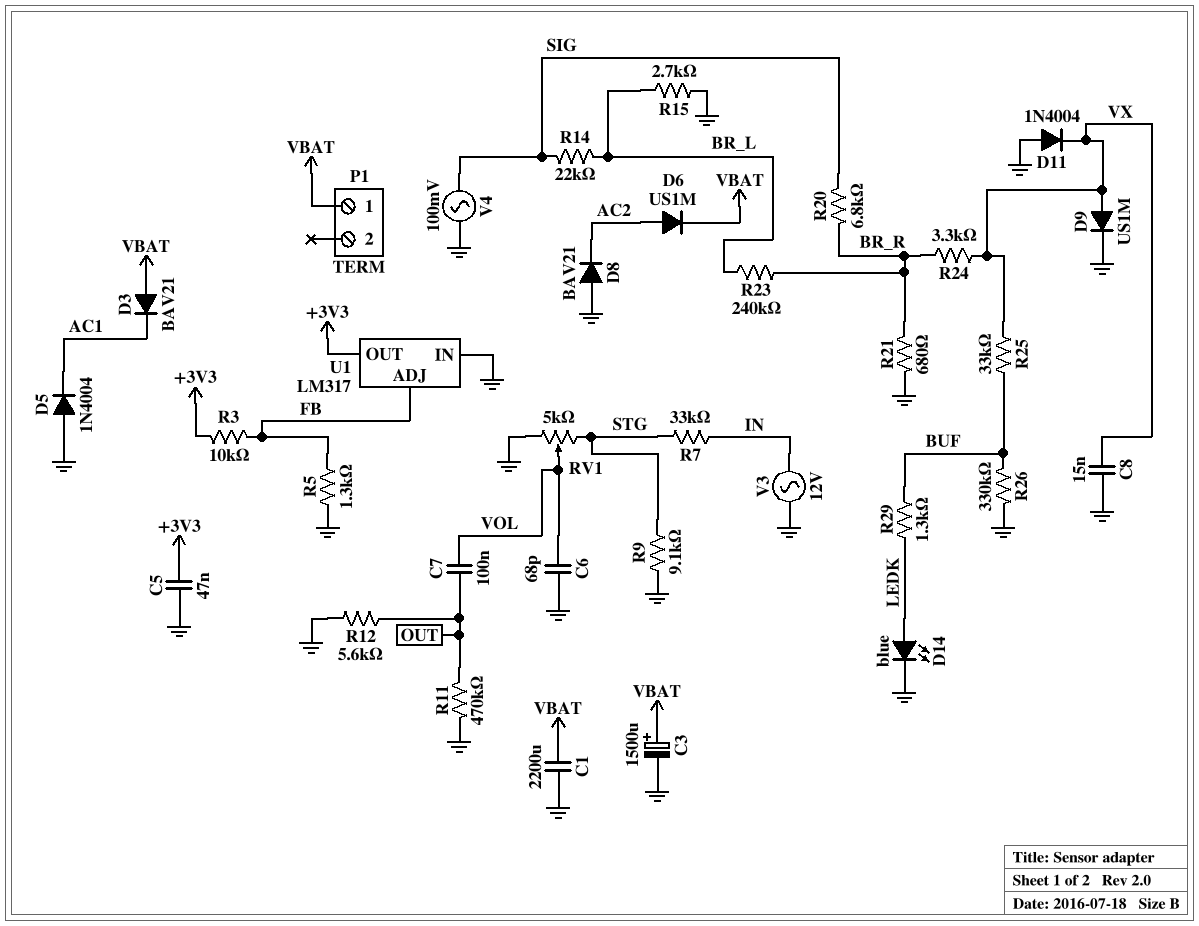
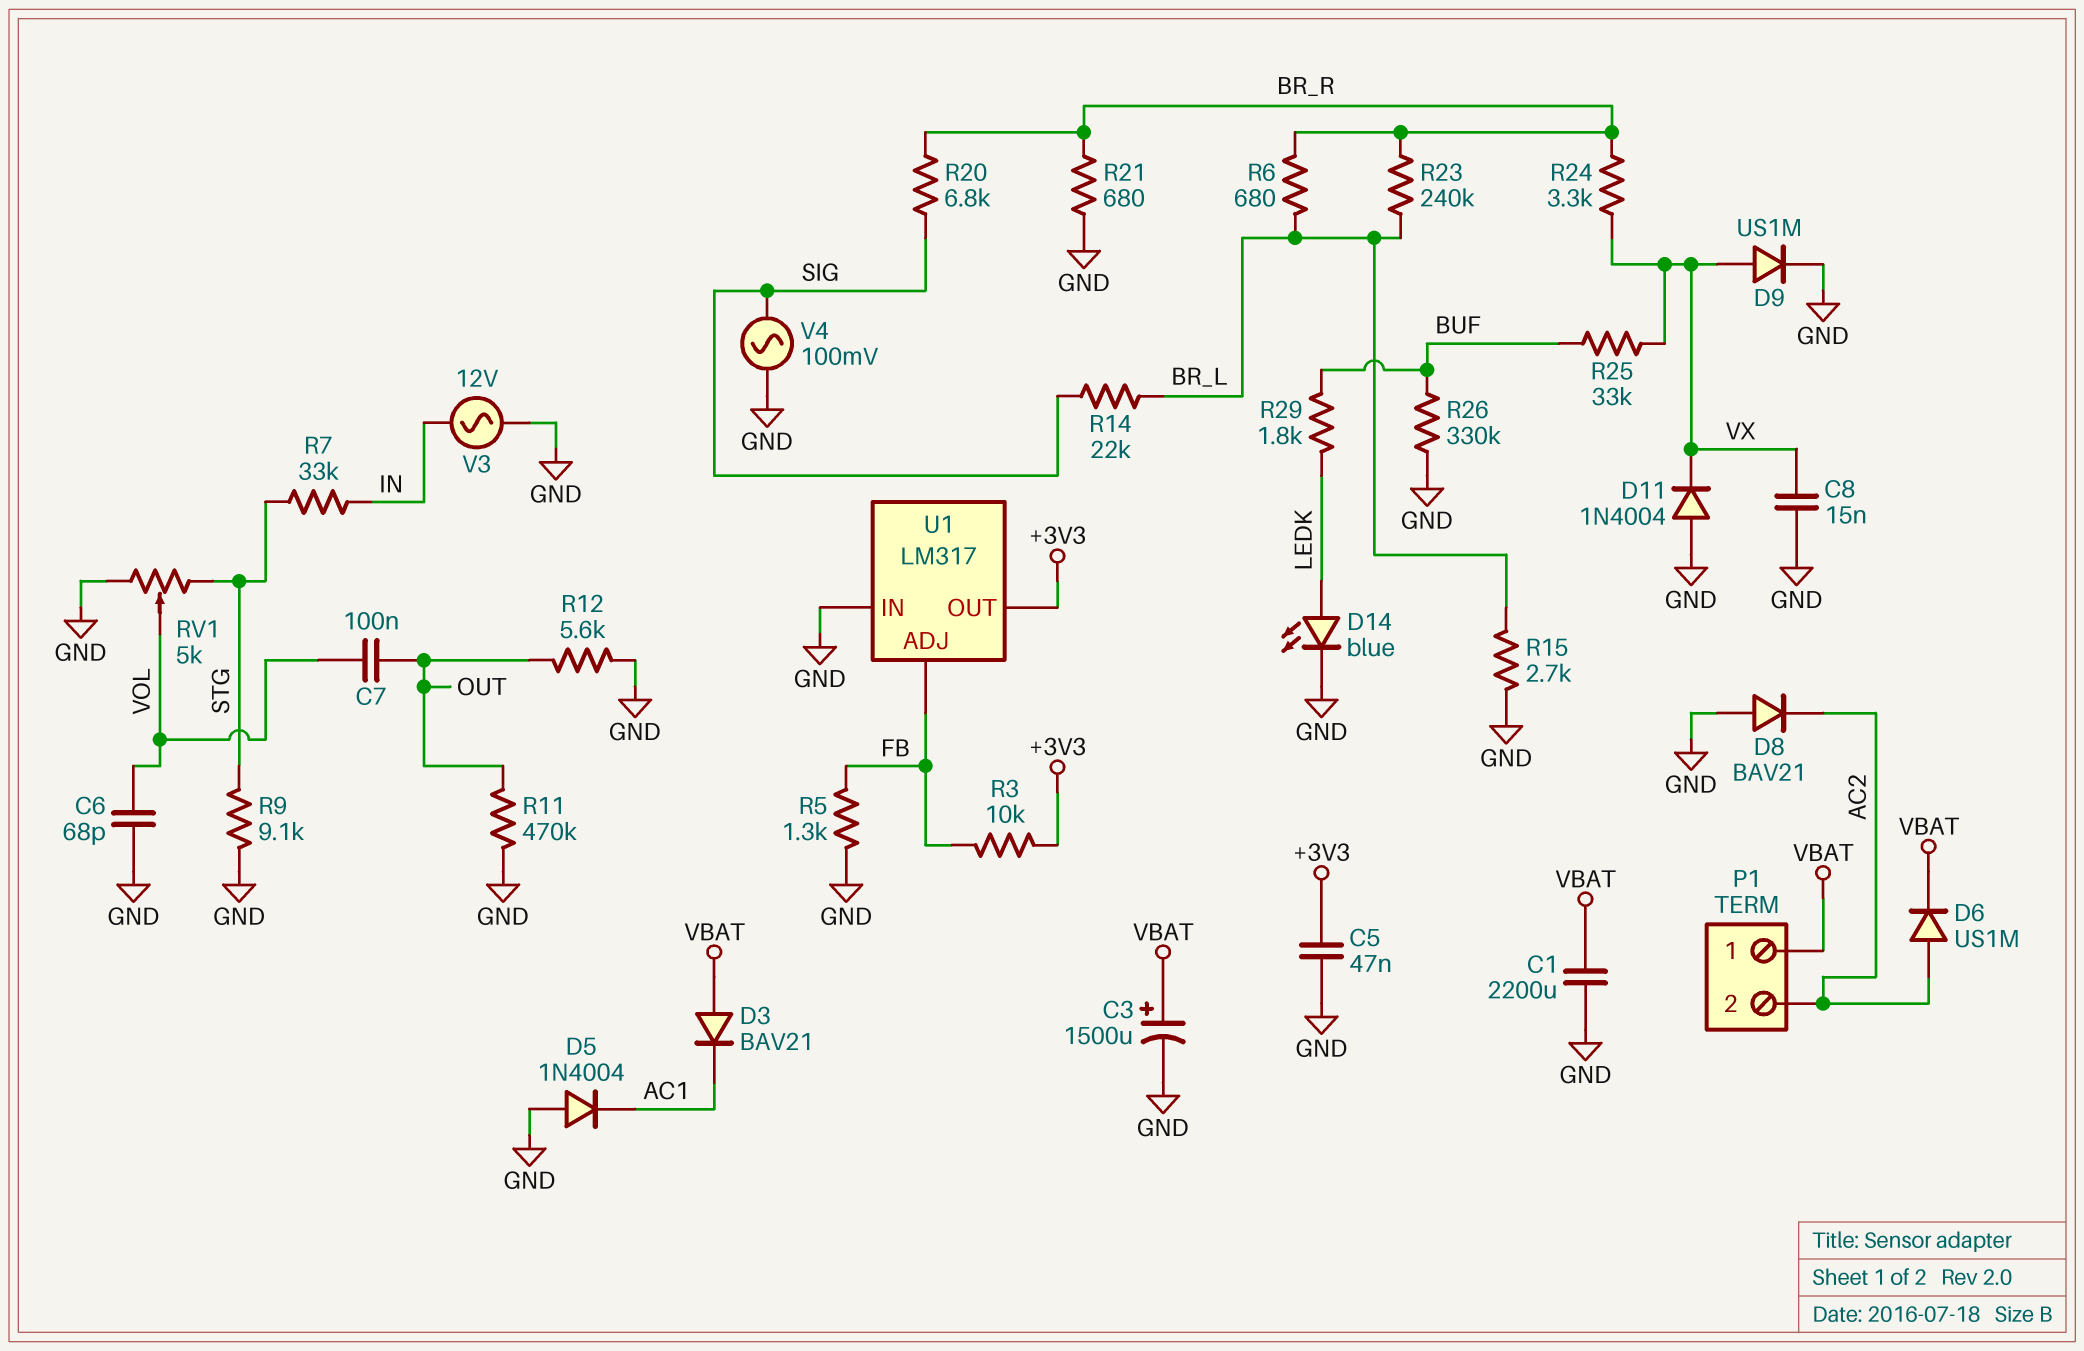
P1 pin 2: none -> AC2
R6: none -> 680 (BR_L, BR_R)
R29: 1.3k (BUF, LEDK) -> 1.8k (BUF, LEDK)

